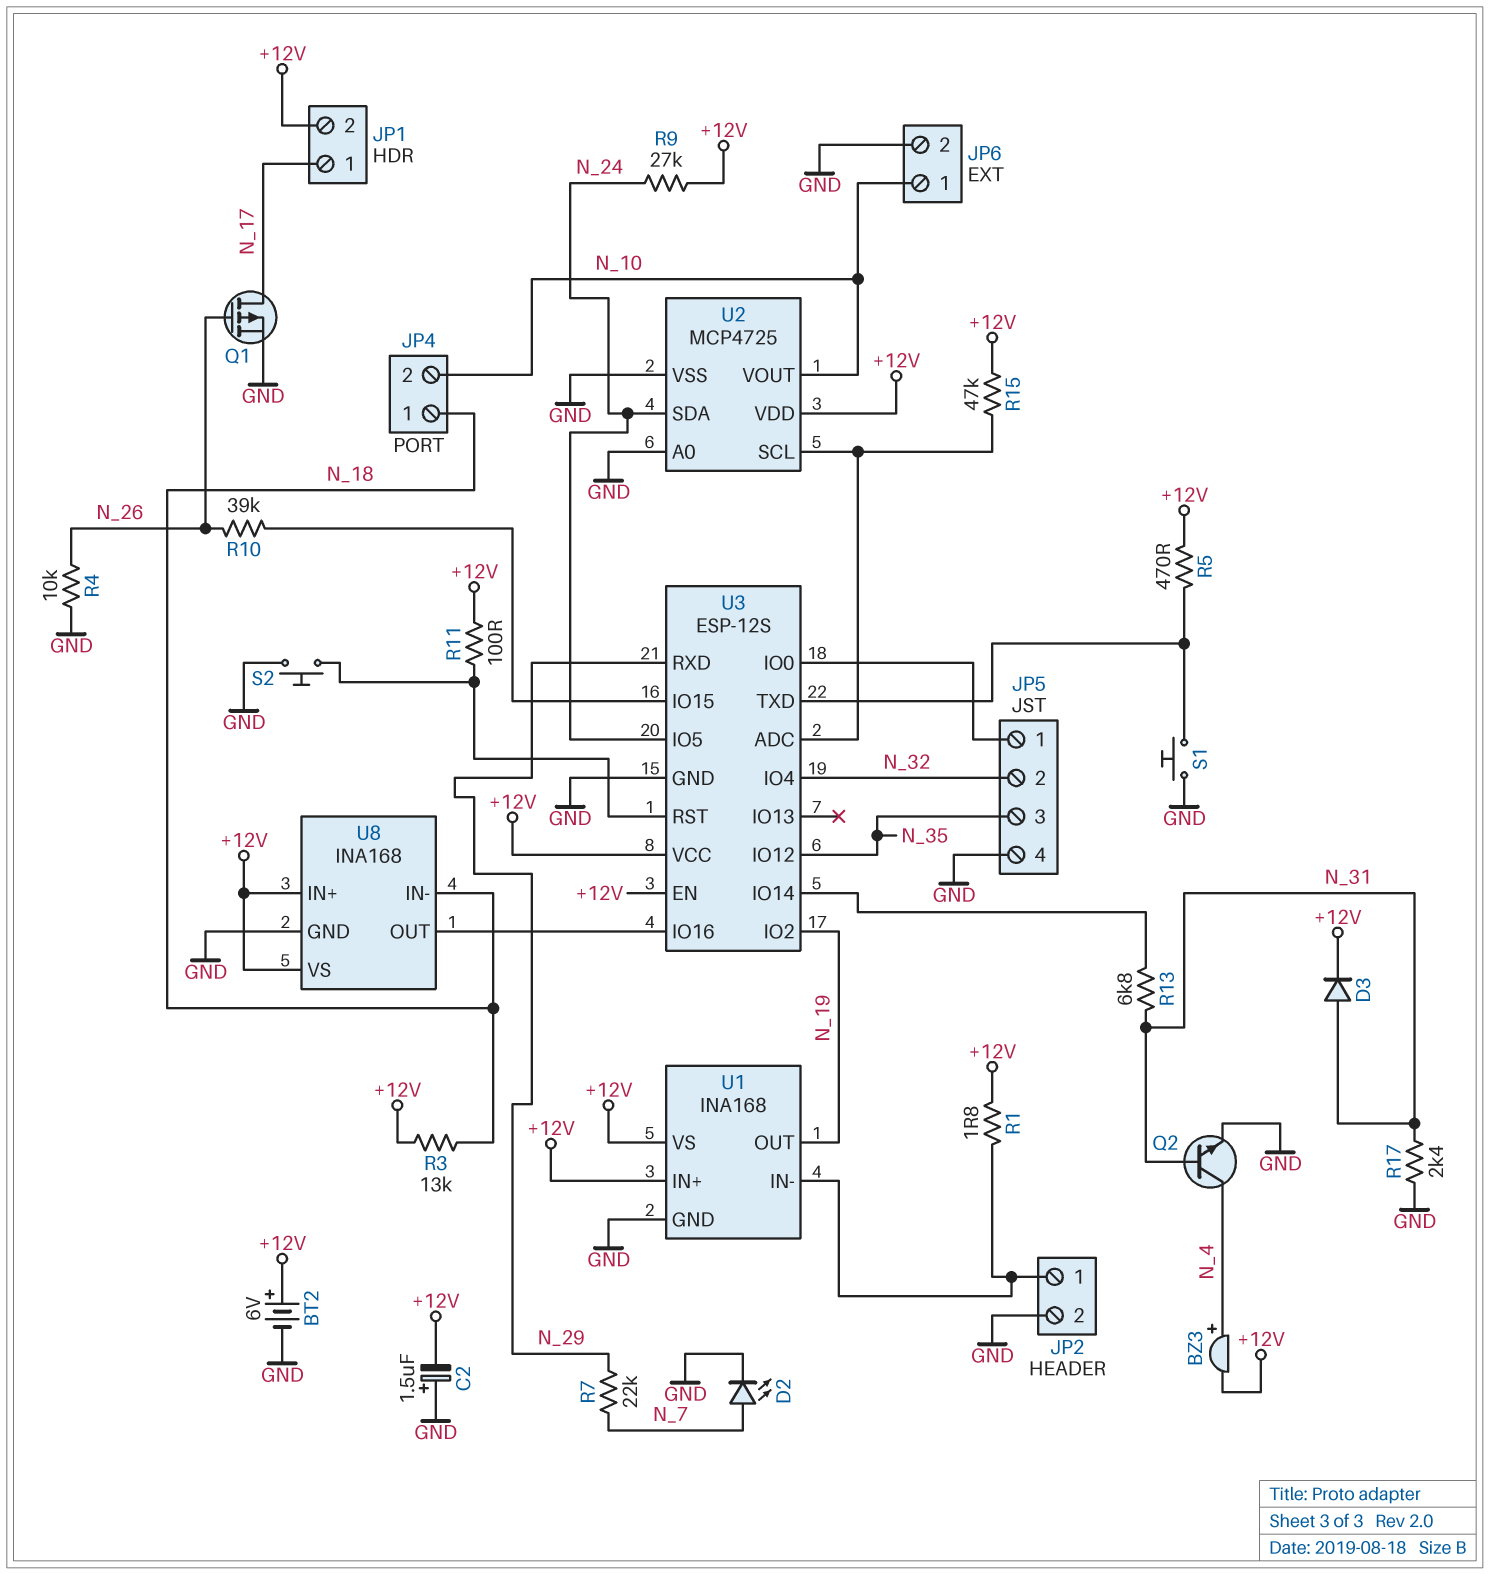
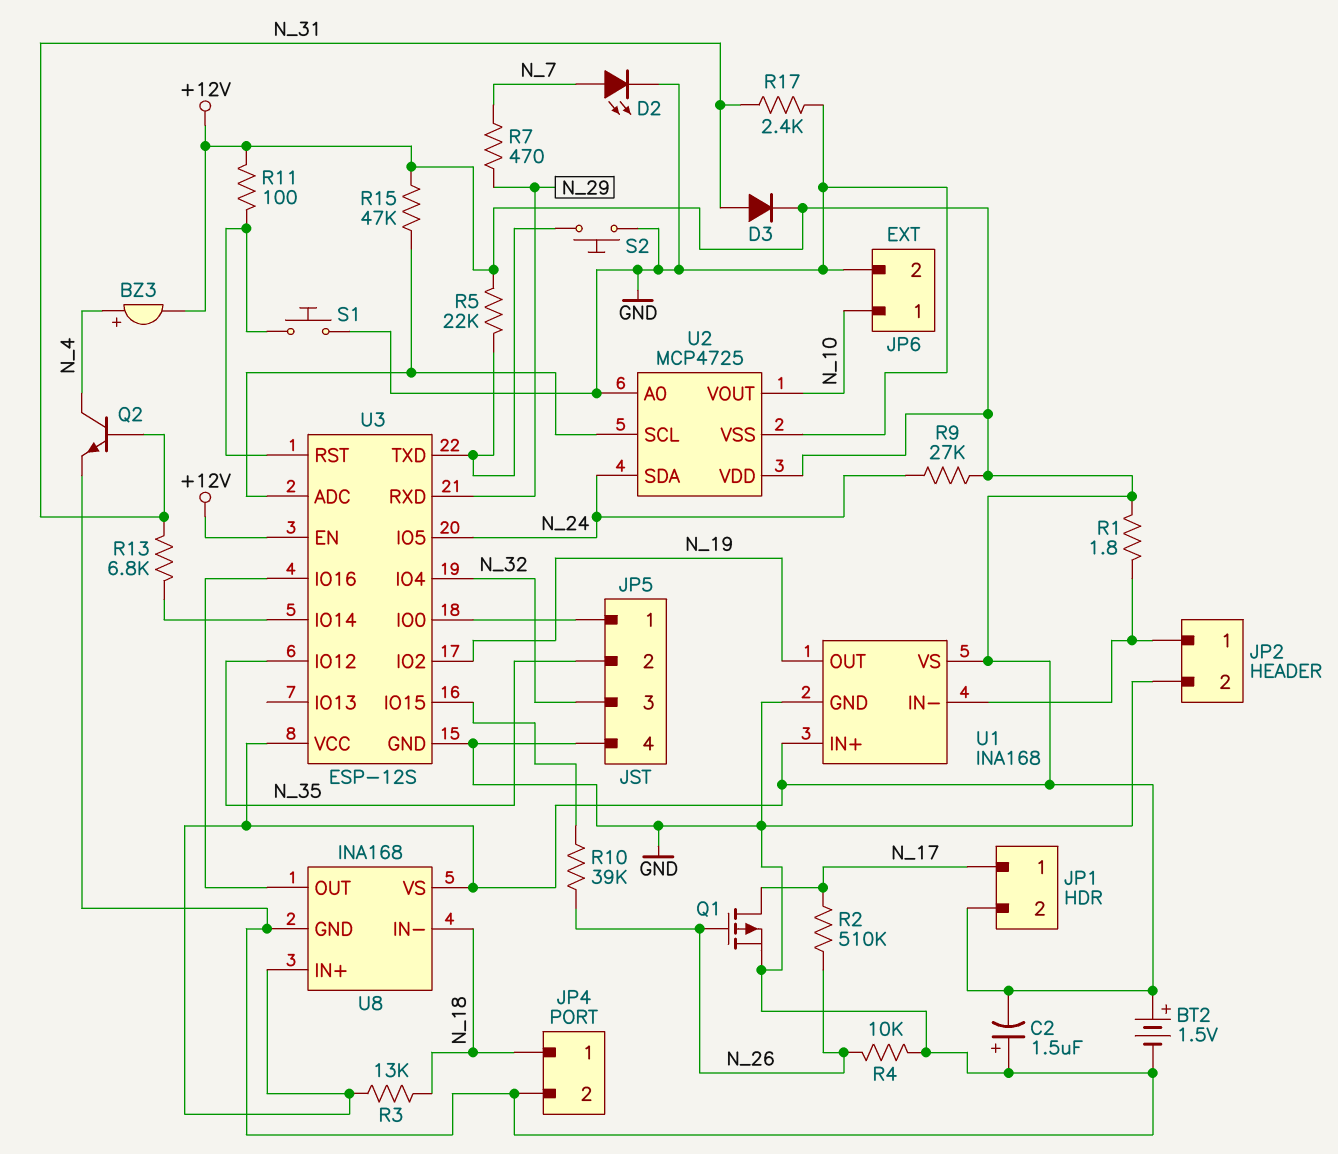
BT2: 6V (plus +12V, minus GND) -> 1.5V (plus +12V, minus GND)
JP4 pin 2: N_10 -> GND
JP5 pin 2: N_32 -> N_35
JP5 pin 3: N_35 -> N_32
R2: none -> 510k (N_17, N_26)
R5: 470 (+12V, U3/TXD) -> 22k (+12V, U3/TXD)
R7: 22k (N_7, N_29) -> 470 (N_7, N_29)
S1: button (GND, U3/TXD) -> button (GND, U3/RST)
S2: button (GND, U3/RST) -> button (GND, U3/TXD)

